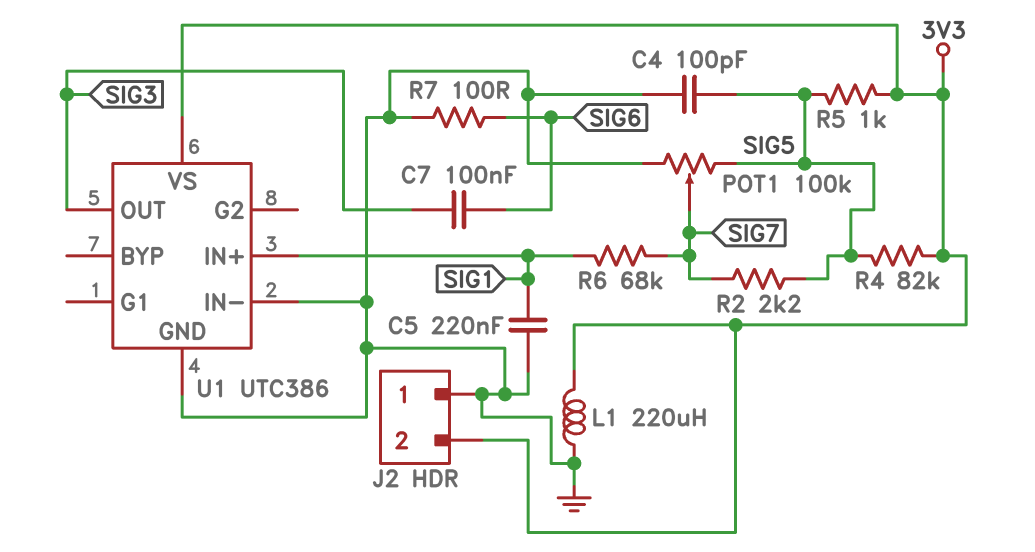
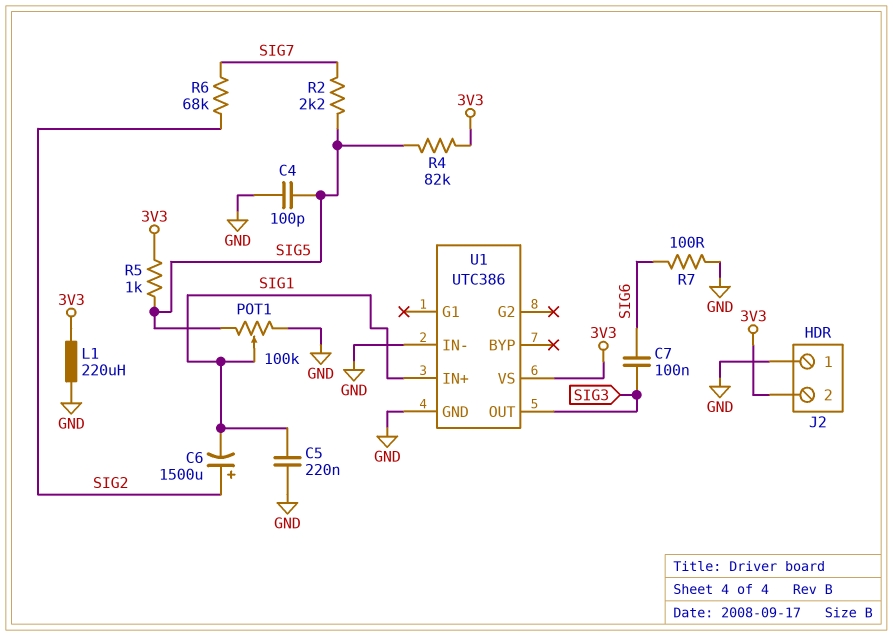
C6: none -> 1500uF (plus SIG2, minus SIG1)
POT1: 100k (GND, SIG5, wiper SIG7) -> 100k (GND, SIG5, wiper SIG1)
R6: 68k (SIG1, SIG7) -> 68k (SIG2, SIG7)

